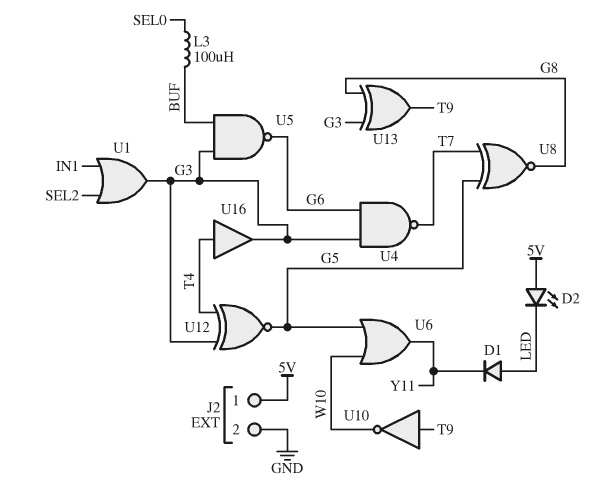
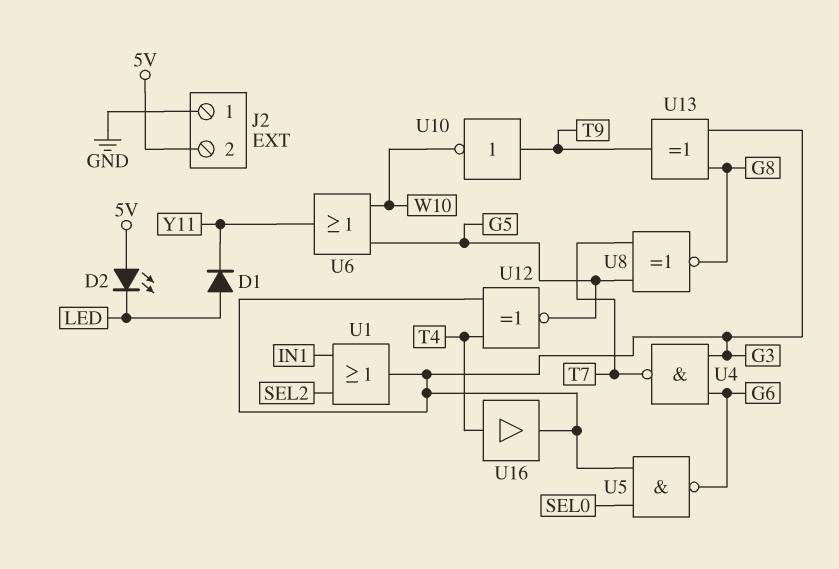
J2 pin 1: 5V -> GND
J2 pin 2: GND -> 5V
L3: 100uH (BUF, SEL0) -> none
U5: NAND (in BUF, in G3, out G6) -> NAND (in G3, in SEL0, out G6)

